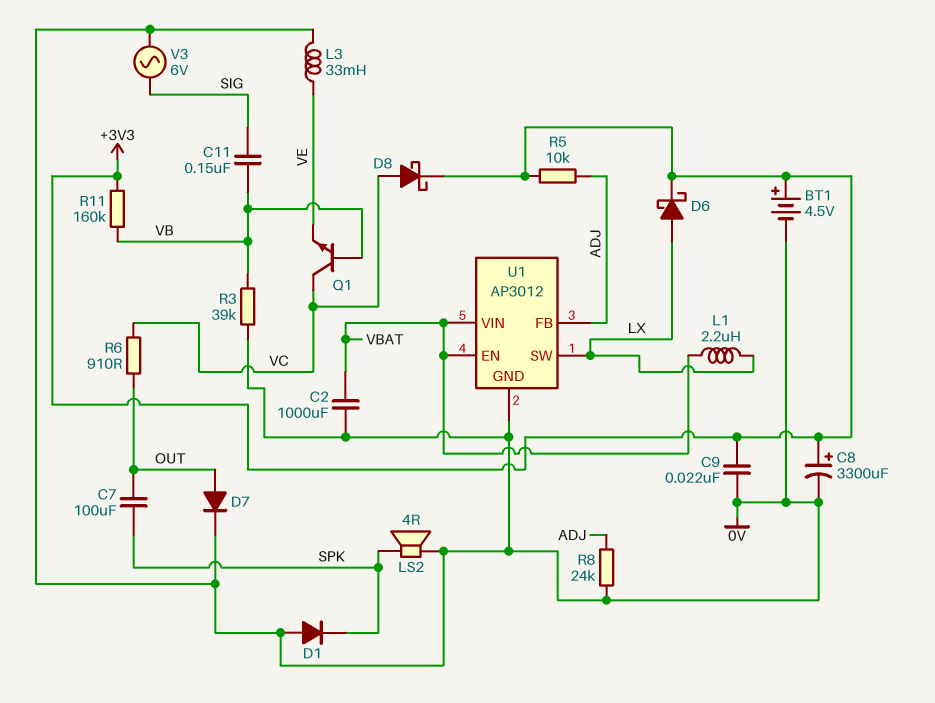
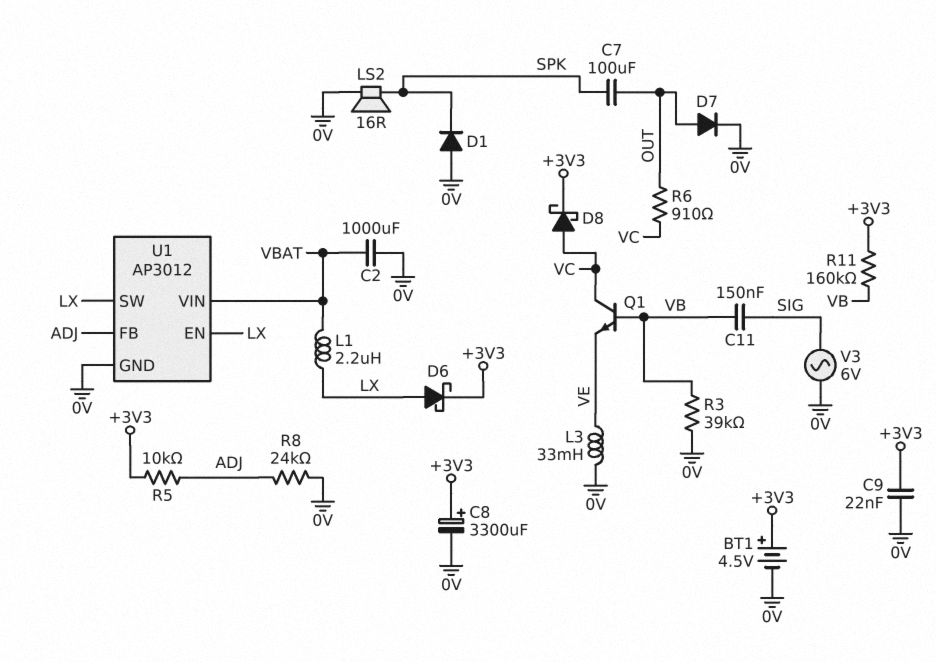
LS2: speaker 4R (0V, SPK) -> speaker 16R (0V, SPK)
U1 pin EN: VBAT -> LX

